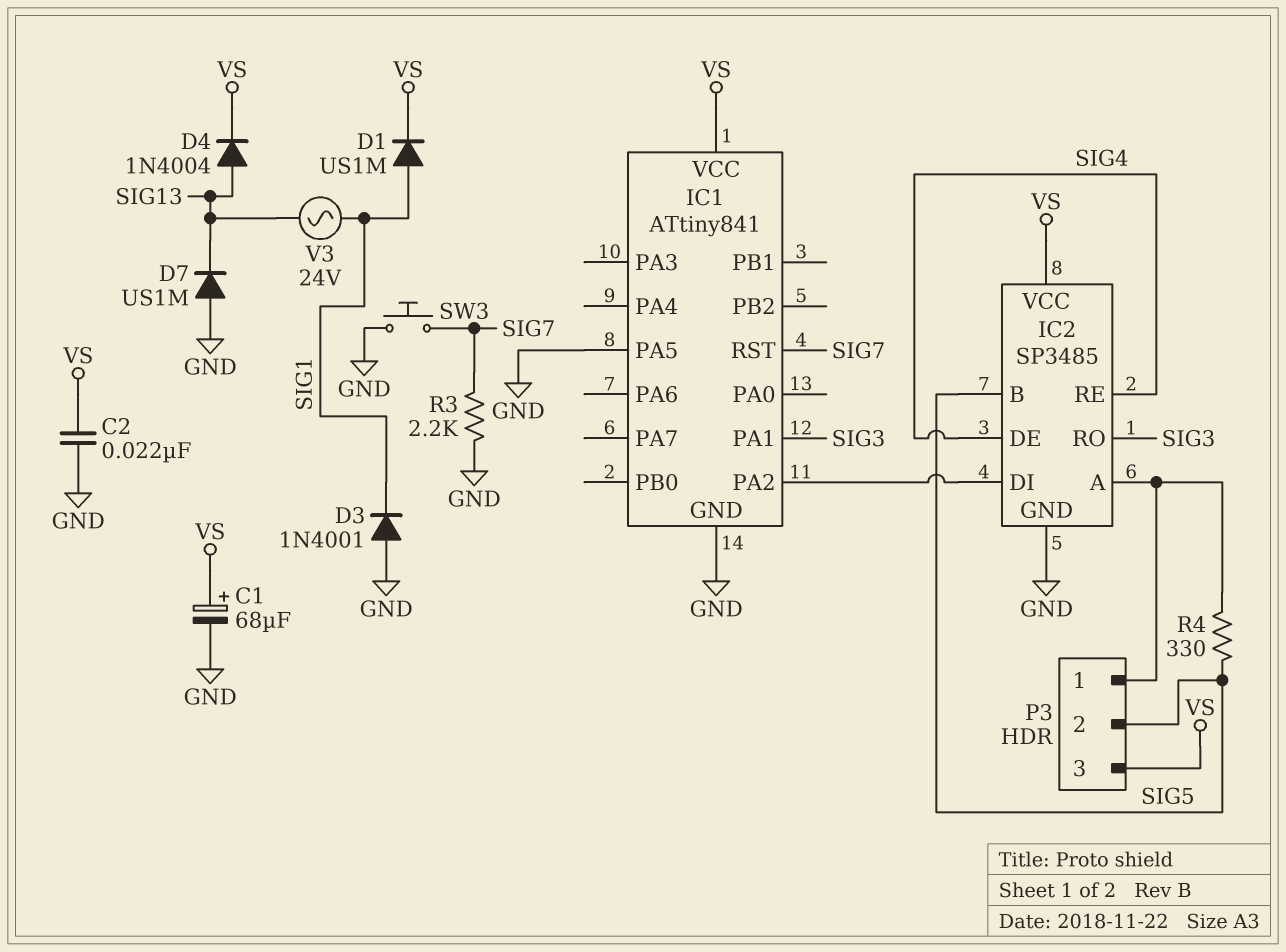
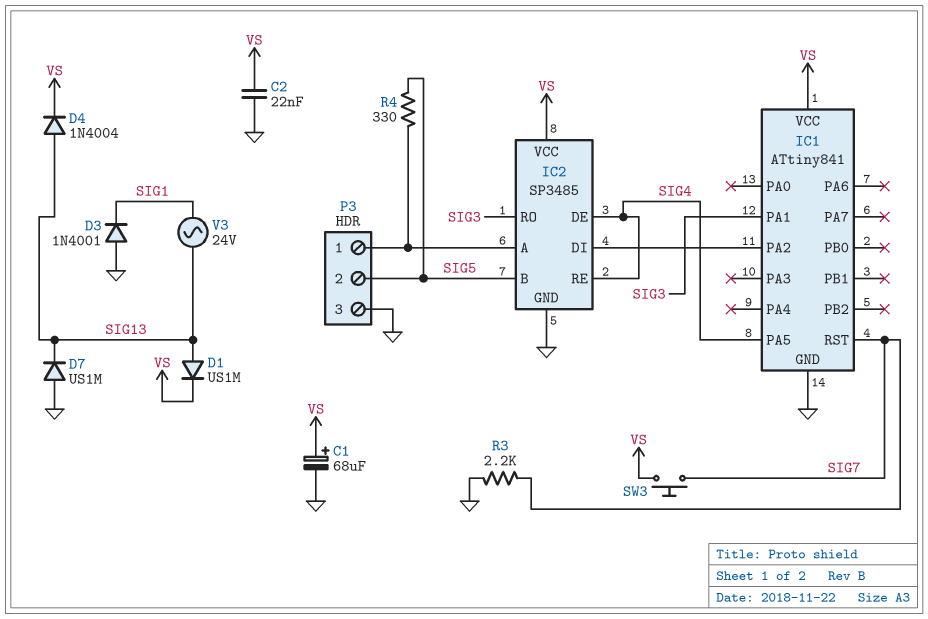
D1: diode US1M (A SIG1, K VS) -> diode US1M (A SIG13, K VS)
IC1 pin PA5: GND -> SIG4
P3 pin 3: VS -> GND
SW3: button (GND, SIG7) -> button (SIG7, VS)

